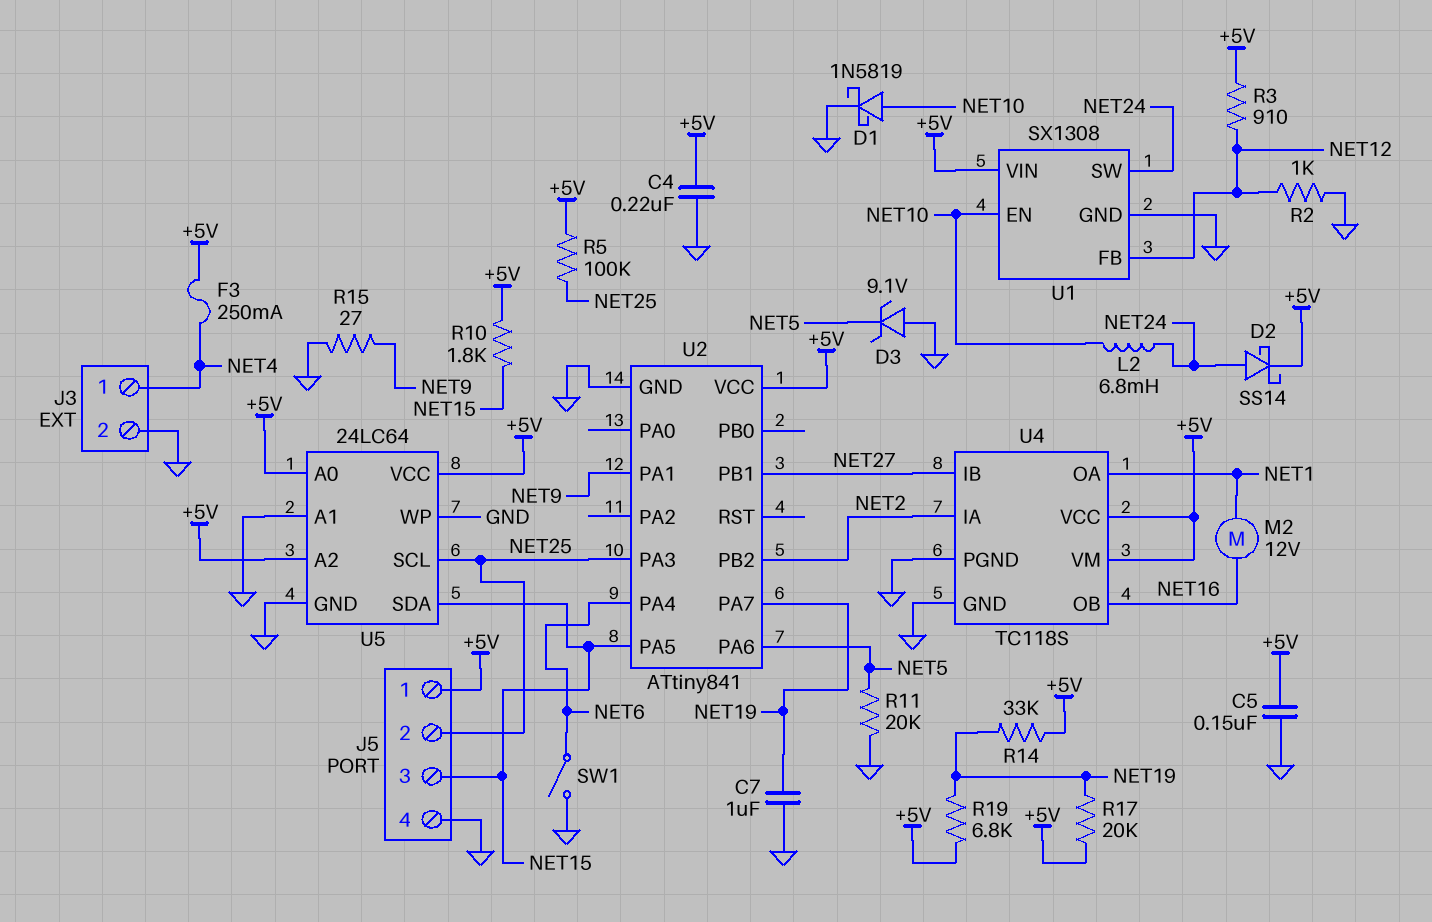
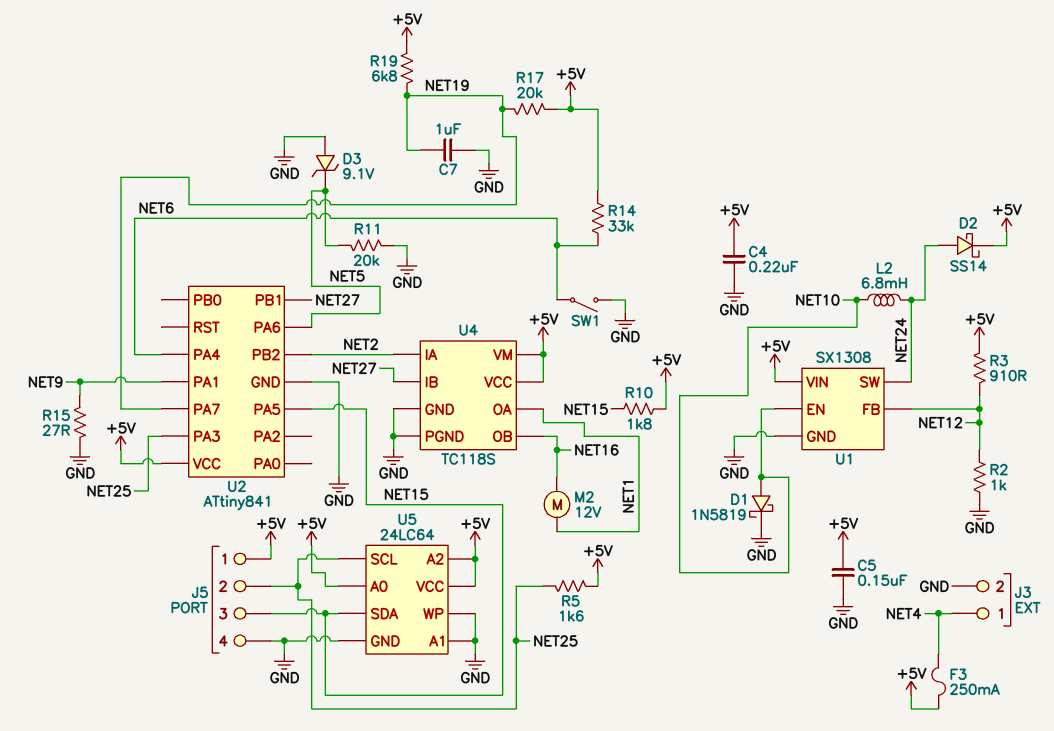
R5: 100k (+5V, NET25) -> 1.6k (+5V, NET25)
R14: 33k (+5V, NET19) -> 33k (+5V, NET6)

